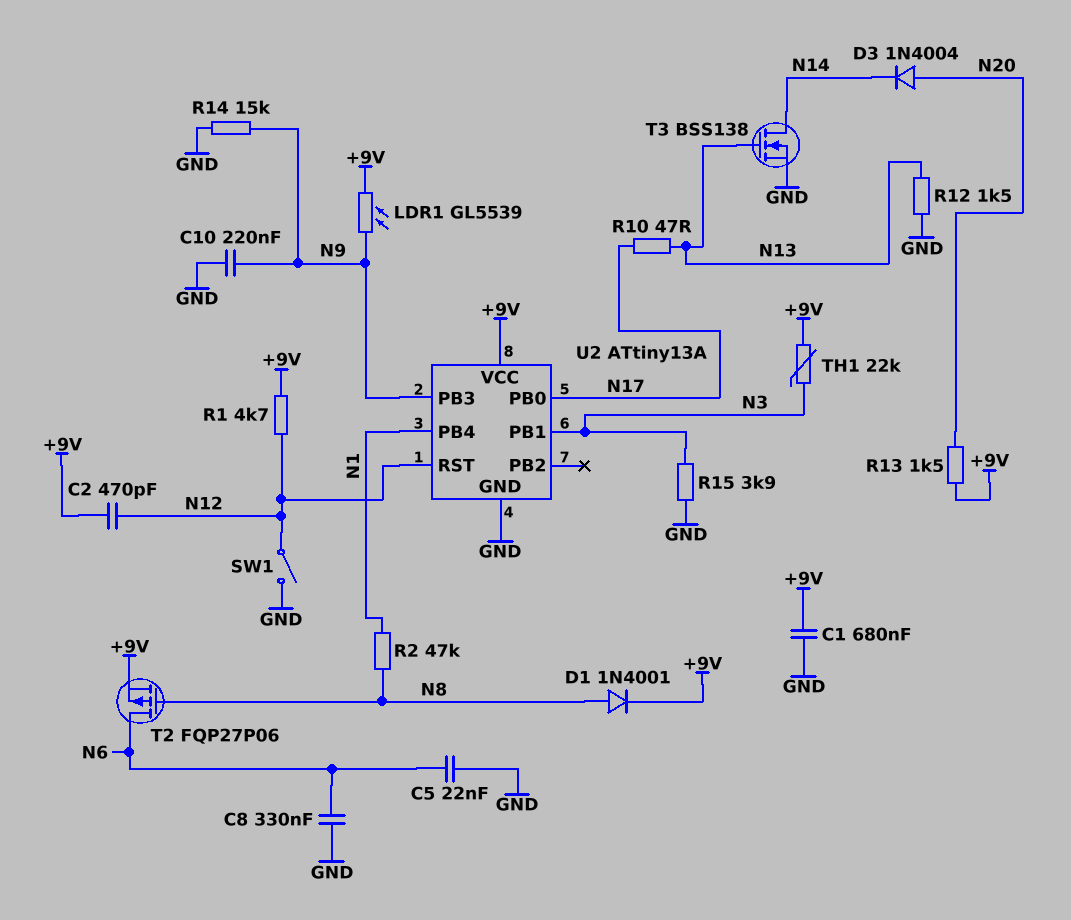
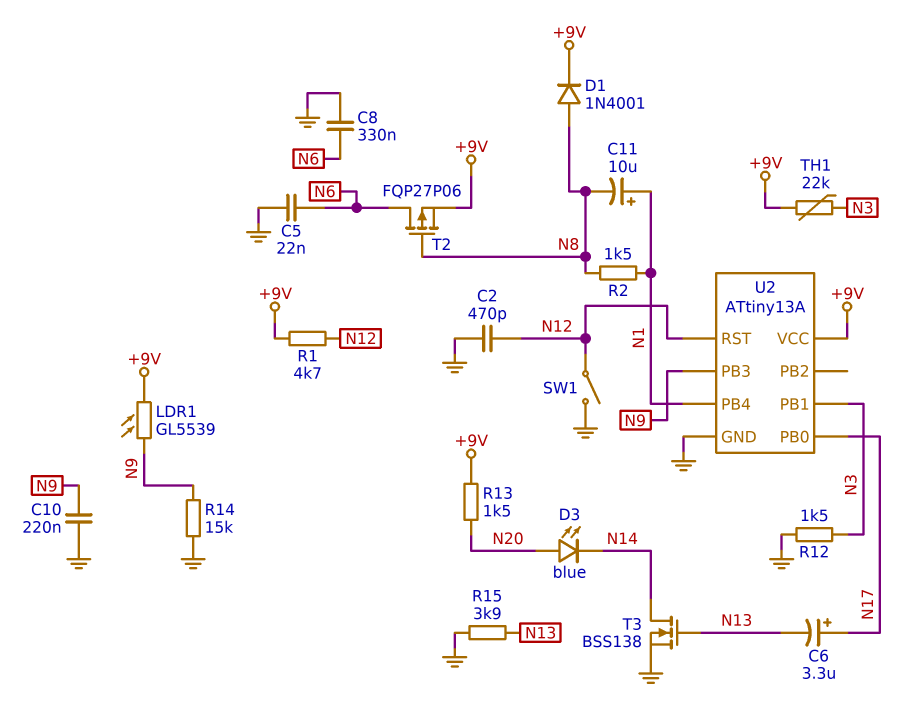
C1: 680nF (+9V, GND) -> none
C2: 470pF (+9V, N12) -> 470pF (GND, N12)
C6: none -> 3.3uF (plus N17, minus N13)
C11: none -> 10uF (plus N1, minus N8)
D3: diode 1N4004 (A N20, K N14) -> LED blue (A N20, K N14)
R2: 47k (N1, N8) -> 1.5k (N1, N8)
R10: 47 (N13, N17) -> none
R12: 1.5k (GND, N13) -> 1.5k (GND, N3)
R15: 3.9k (GND, N3) -> 3.9k (GND, N13)

